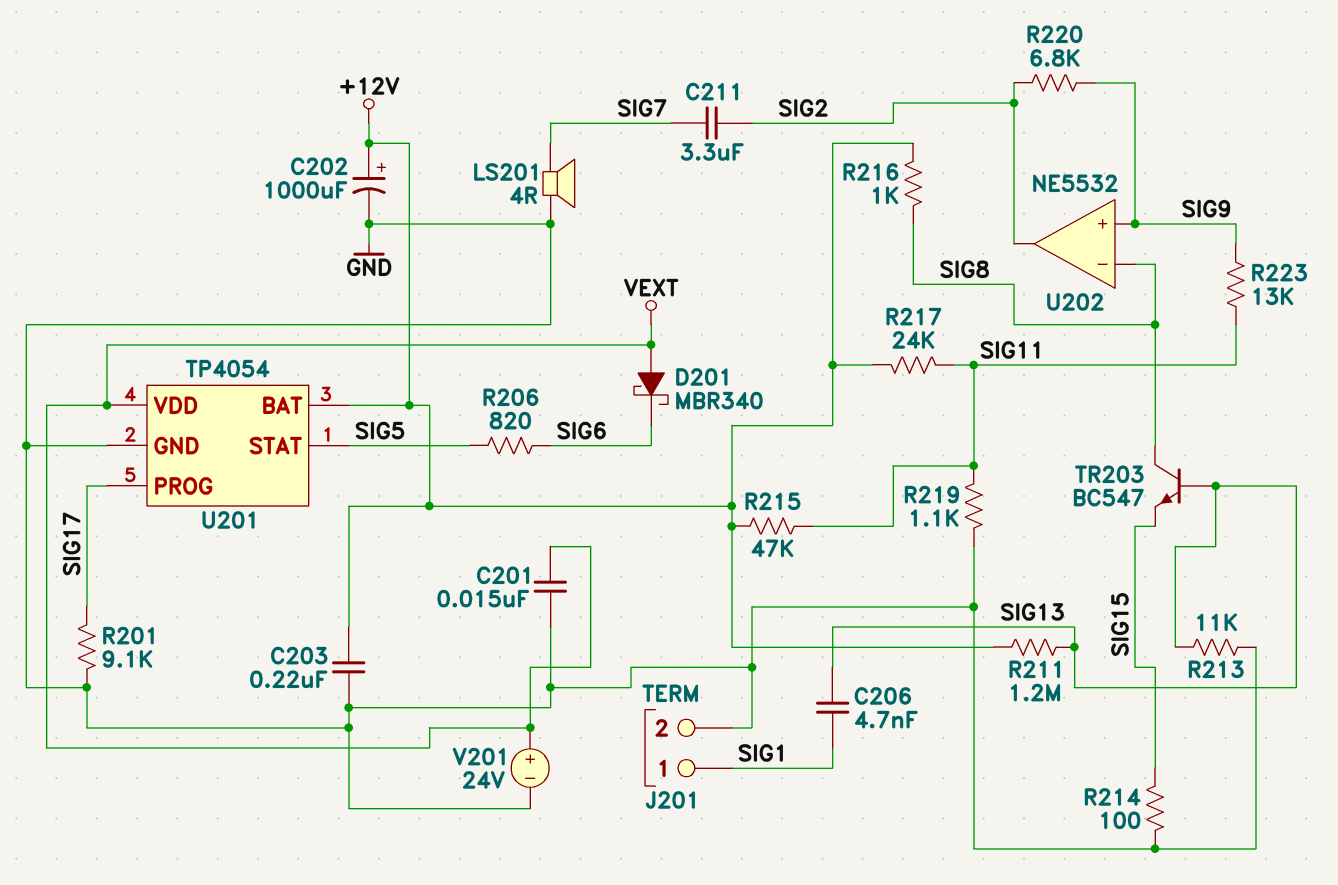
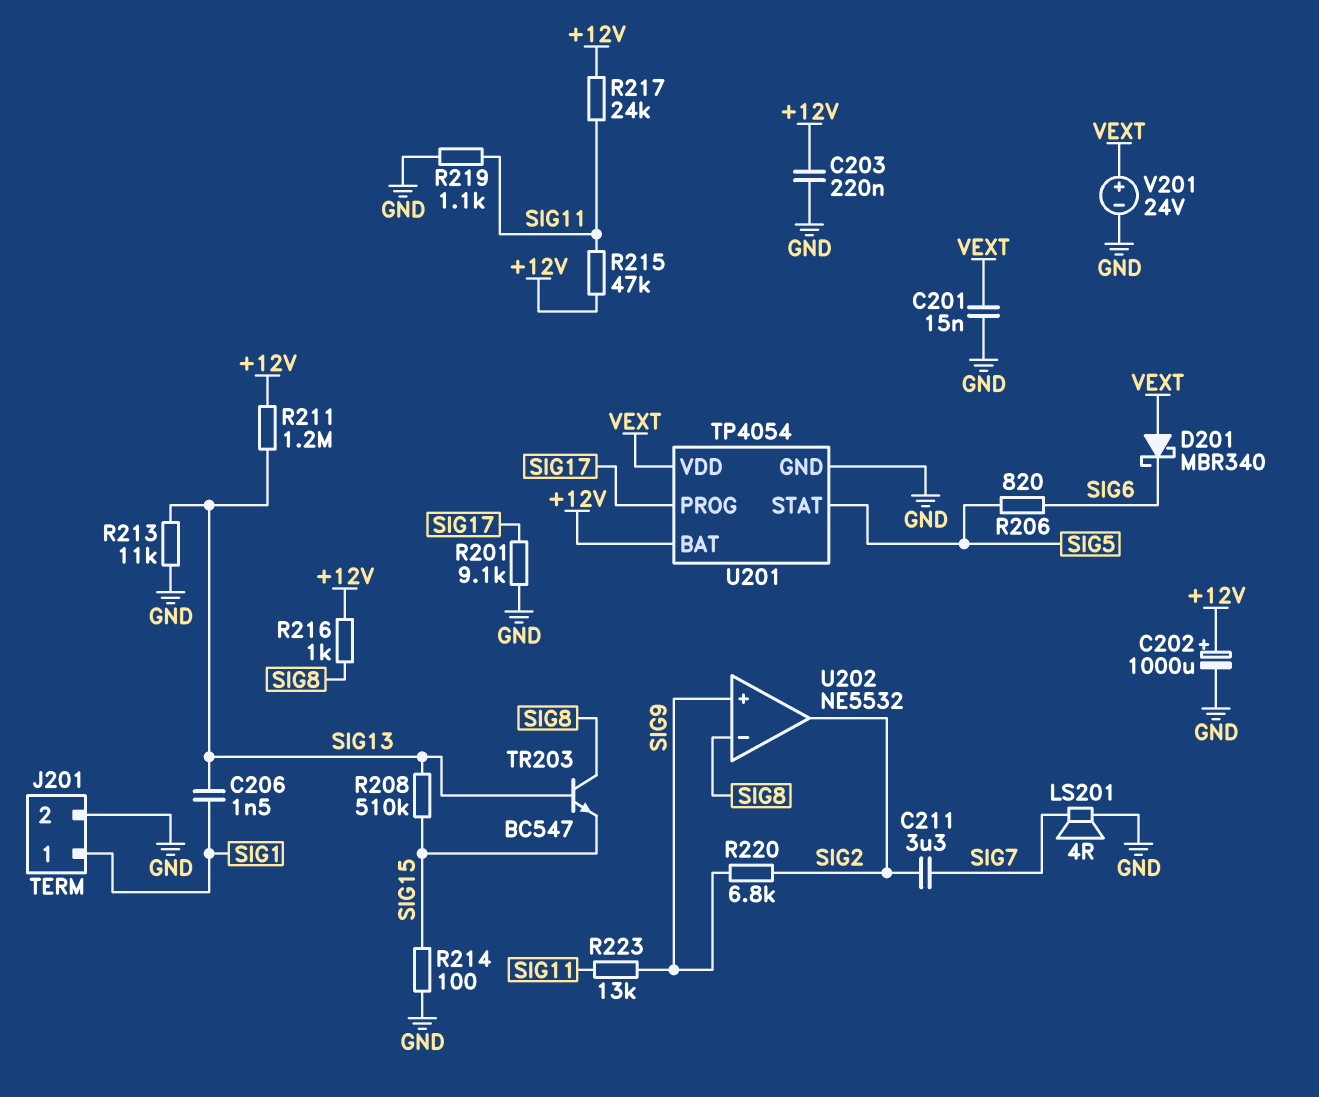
C206: 4.7nF (SIG1, SIG13) -> 1.5nF (SIG1, SIG13)
R208: none -> 510k (SIG13, SIG15)

